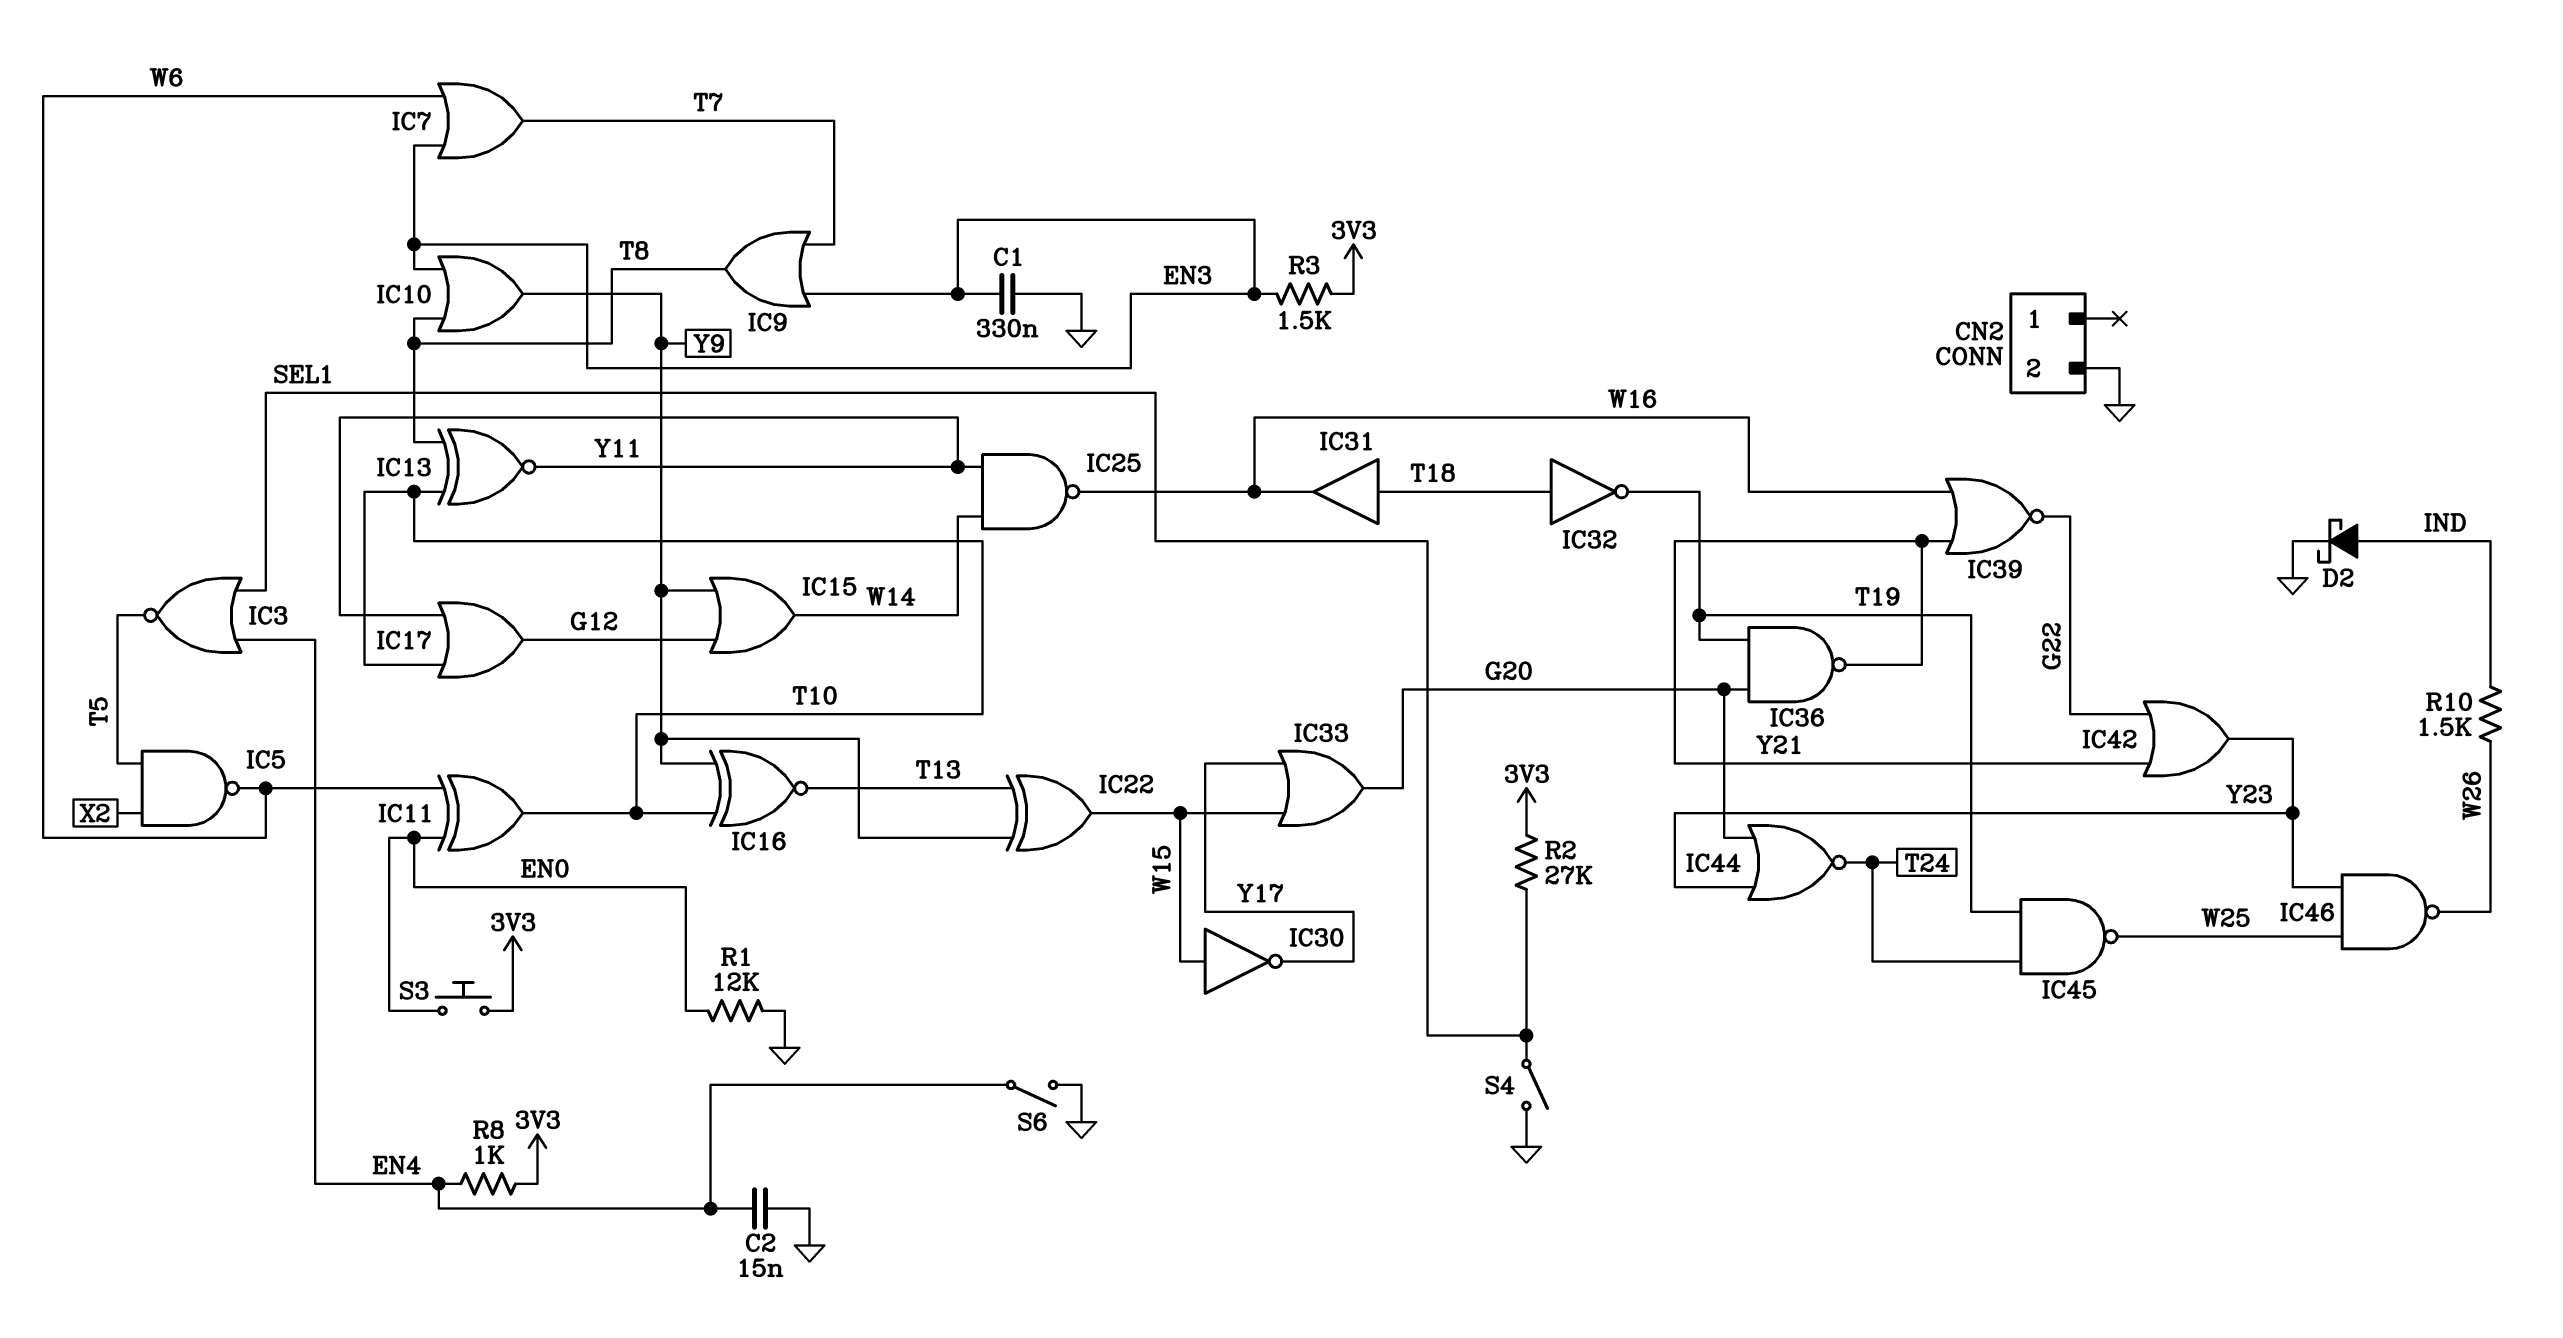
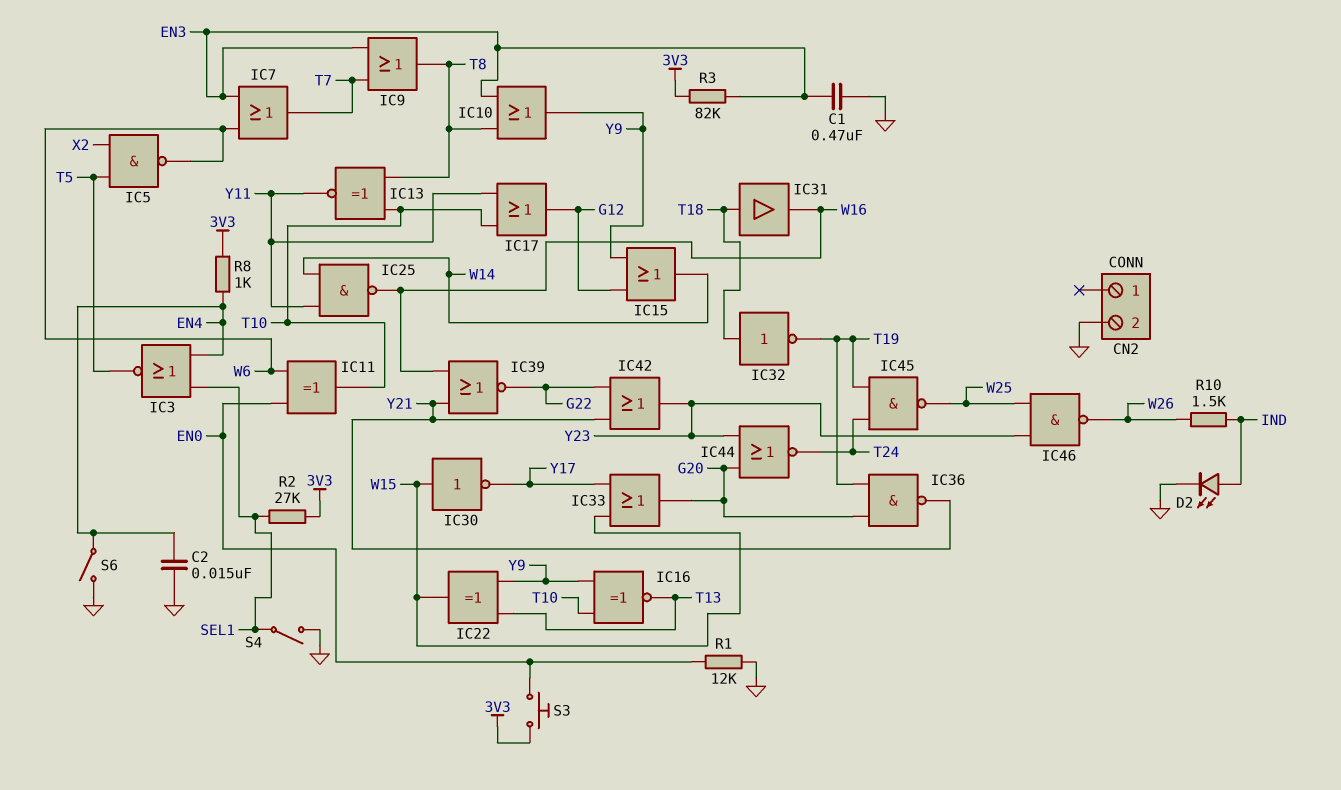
C1: 330nF (EN3, GND) -> 470nF (EN3, GND)
D2: schottky (A IND, K GND) -> LED (A IND, K GND)
R3: 1.5k (3V3, EN3) -> 82k (3V3, EN3)

